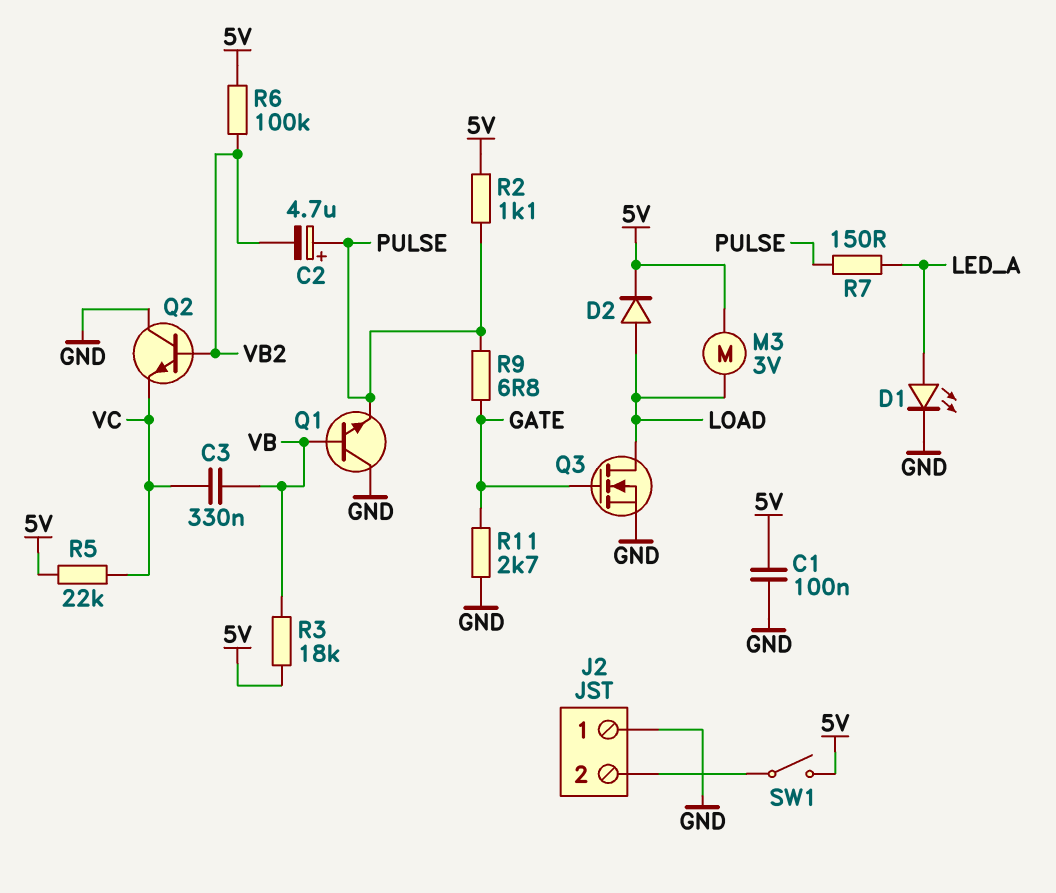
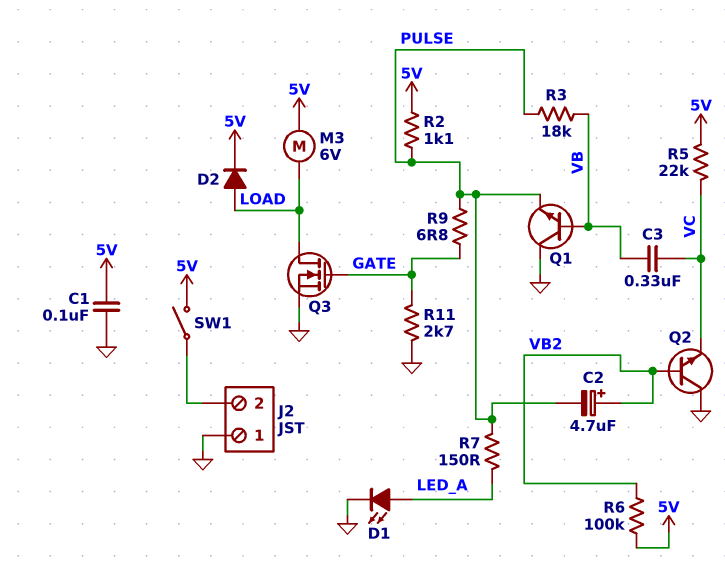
C2: 4.7uF (plus PULSE, minus VB2) -> 4.7uF (plus VB2, minus PULSE)
M3: motor 3V (5V, LOAD) -> motor 6V (5V, LOAD)
R3: 18k (5V, VB) -> 18k (PULSE, VB)

